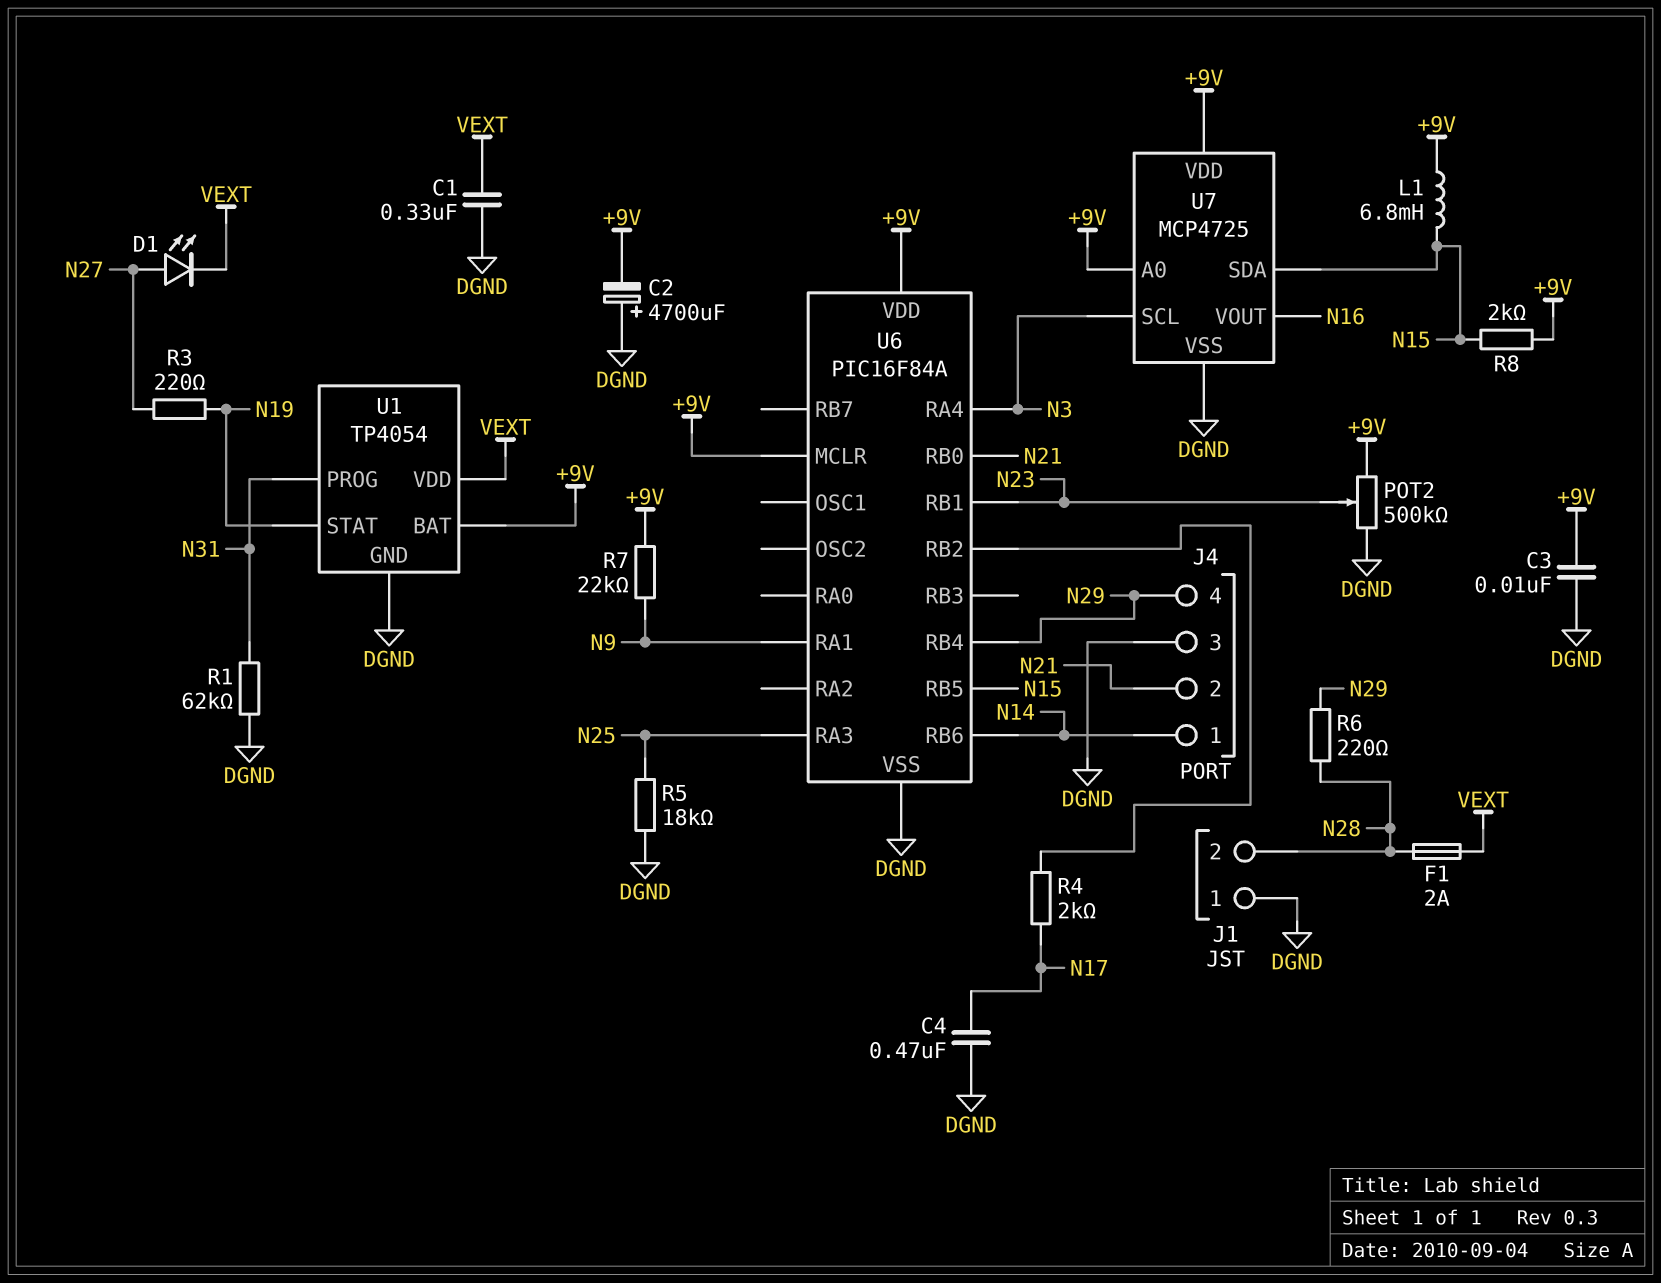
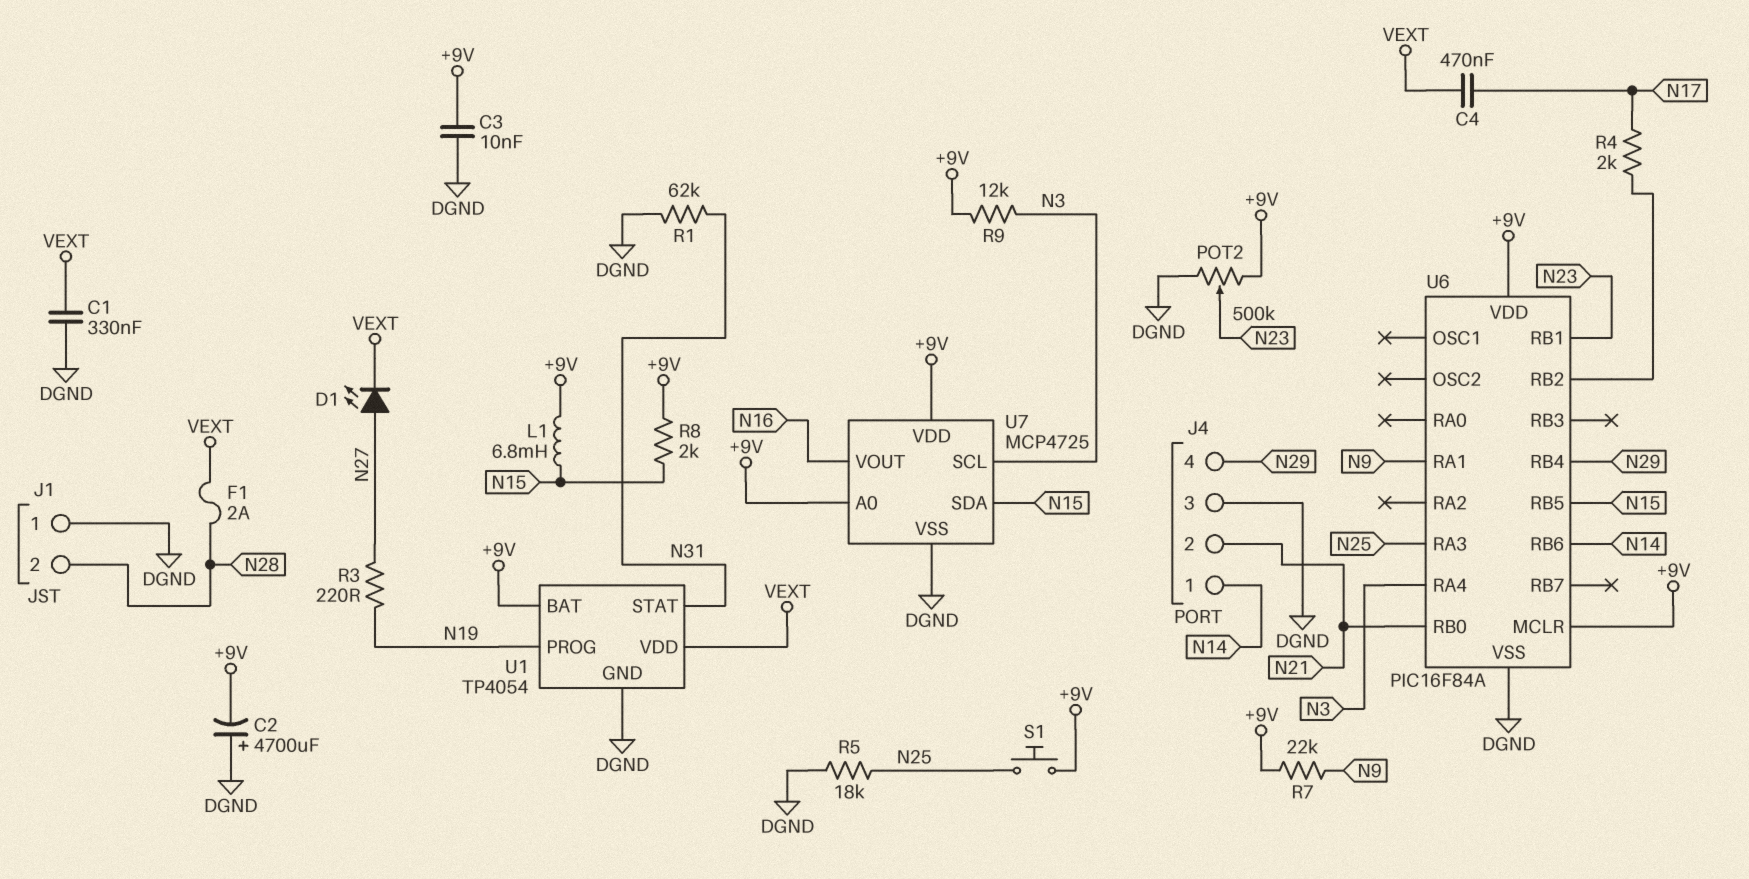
C4: 470nF (DGND, N17) -> 470nF (N17, VEXT)
R6: 220 (N28, N29) -> none
R9: none -> 12k (+9V, N3)
S1: none -> button (+9V, N25)
U1 pin PROG: N31 -> N19
U1 pin STAT: N19 -> N31

